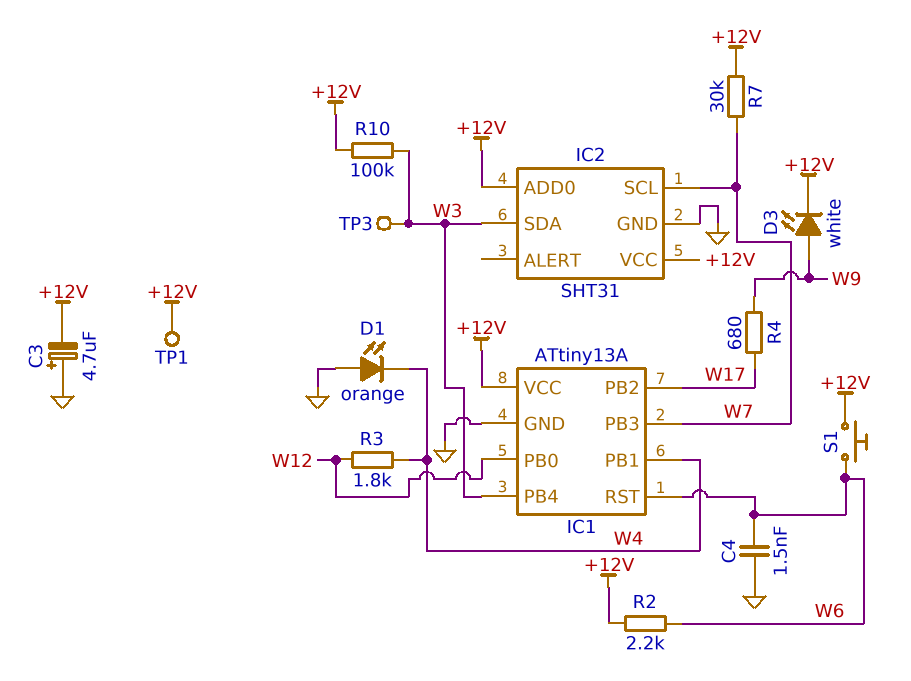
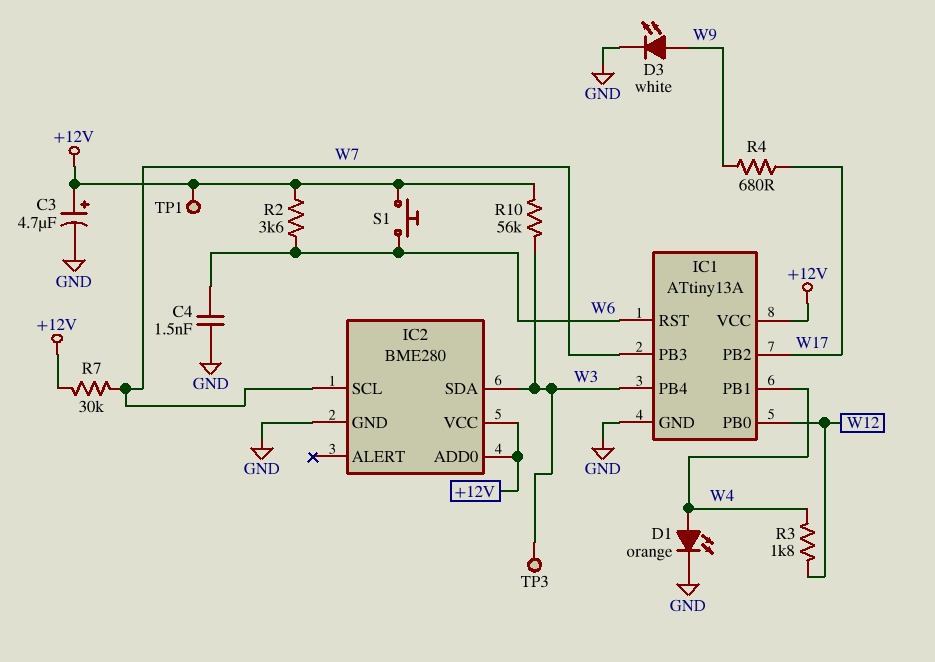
C3: 4.7uF (plus GND, minus +12V) -> 4.7uF (plus +12V, minus GND)
D1: LED orange (A GND, K W4) -> LED orange (A W4, K GND)
D3: LED white (A W9, K +12V) -> LED white (A W9, K GND)
IC2: SHT31 -> BME280
R2: 2.2k (+12V, W6) -> 3.6k (+12V, W6)
R10: 100k (+12V, W3) -> 56k (+12V, W3)

